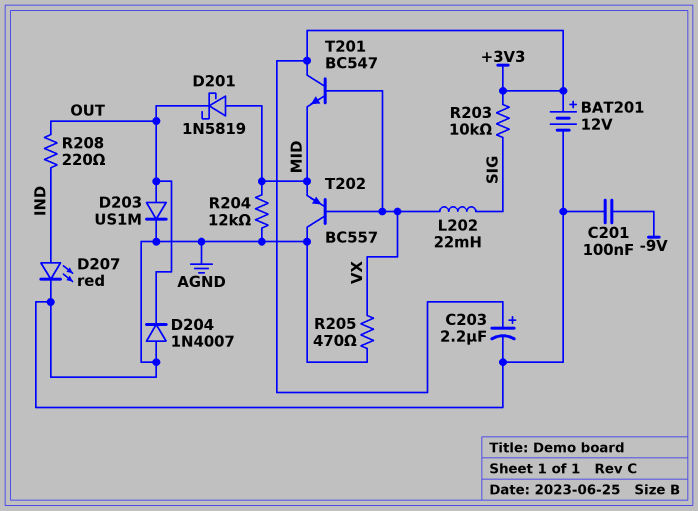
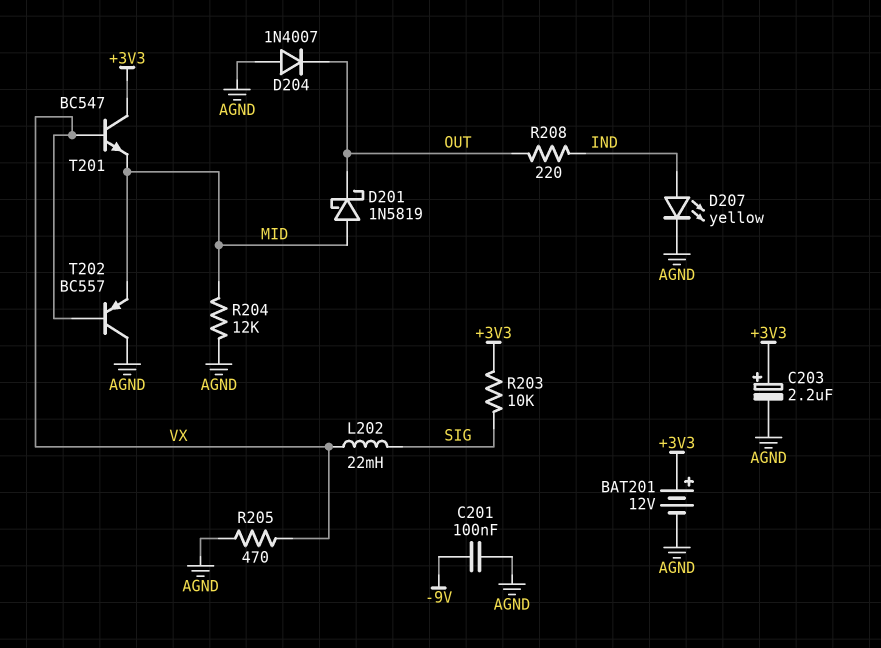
D203: diode US1M (A OUT, K AGND) -> none
D207: LED red (A IND, K AGND) -> LED yellow (A IND, K AGND)

